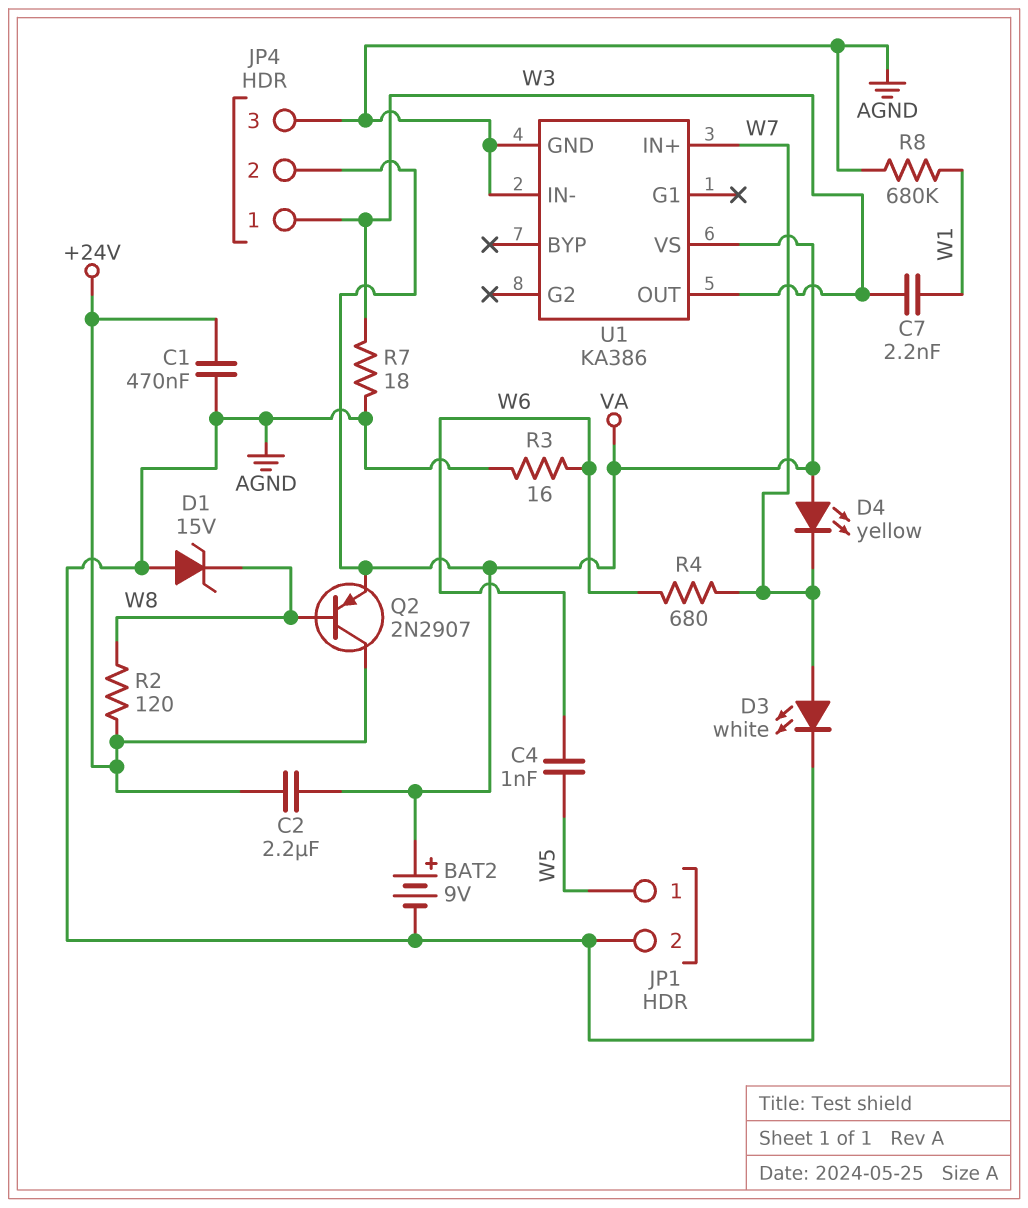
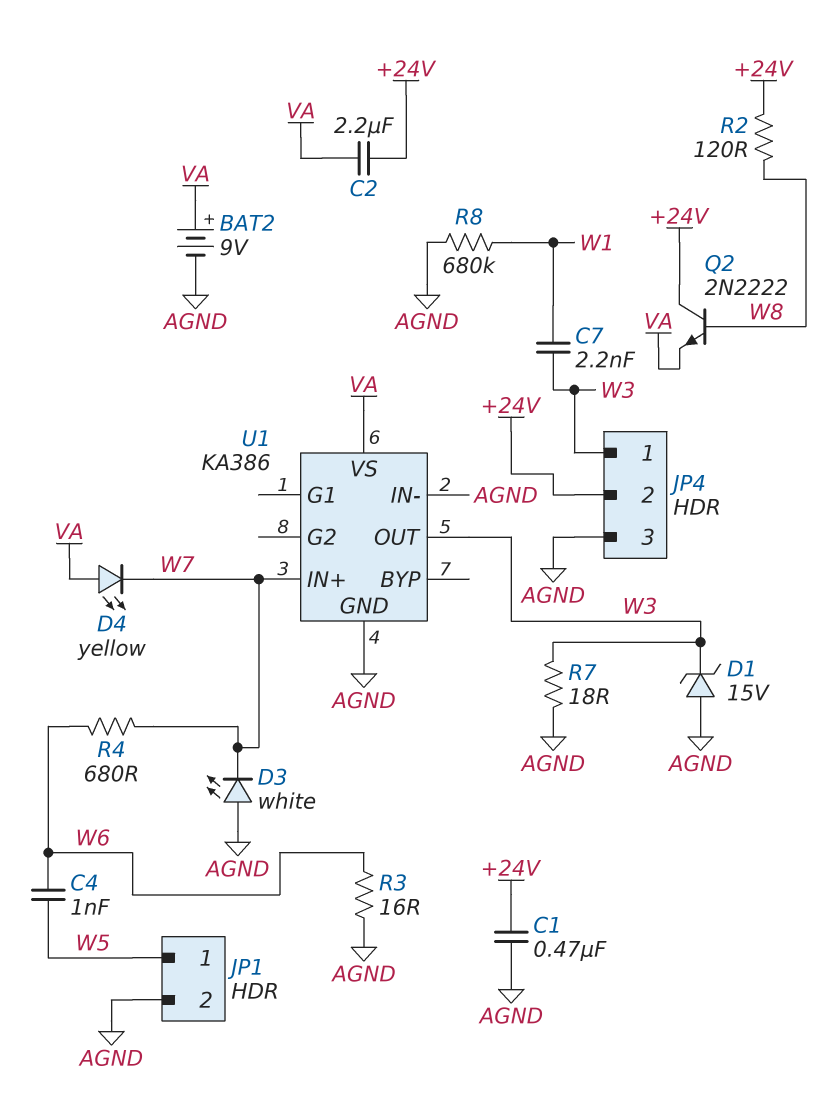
D1: zener 15V (A AGND, K W8) -> zener 15V (A AGND, K W3)
D3: LED white (A W7, K AGND) -> LED white (A AGND, K W7)
JP4 pin 2: VA -> +24V
Q2: PNP 2N2907 (B W8, C +24V, E VA) -> NPN 2N2222 (B W8, C +24V, E VA)

